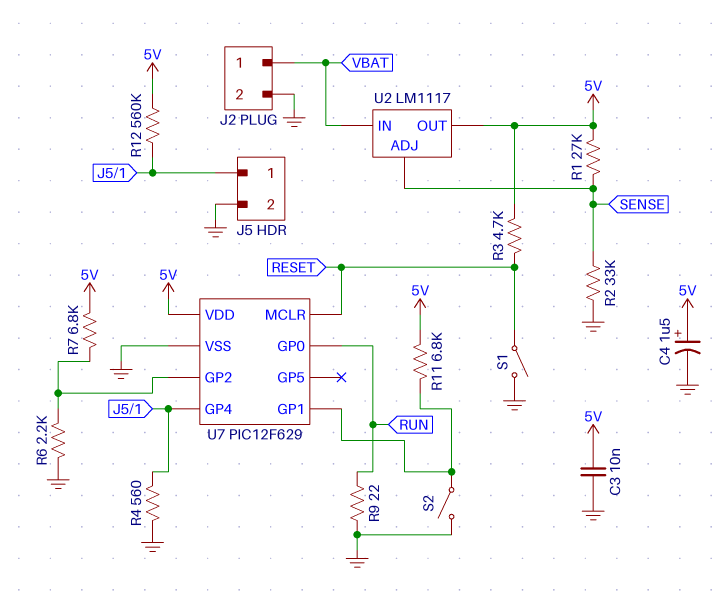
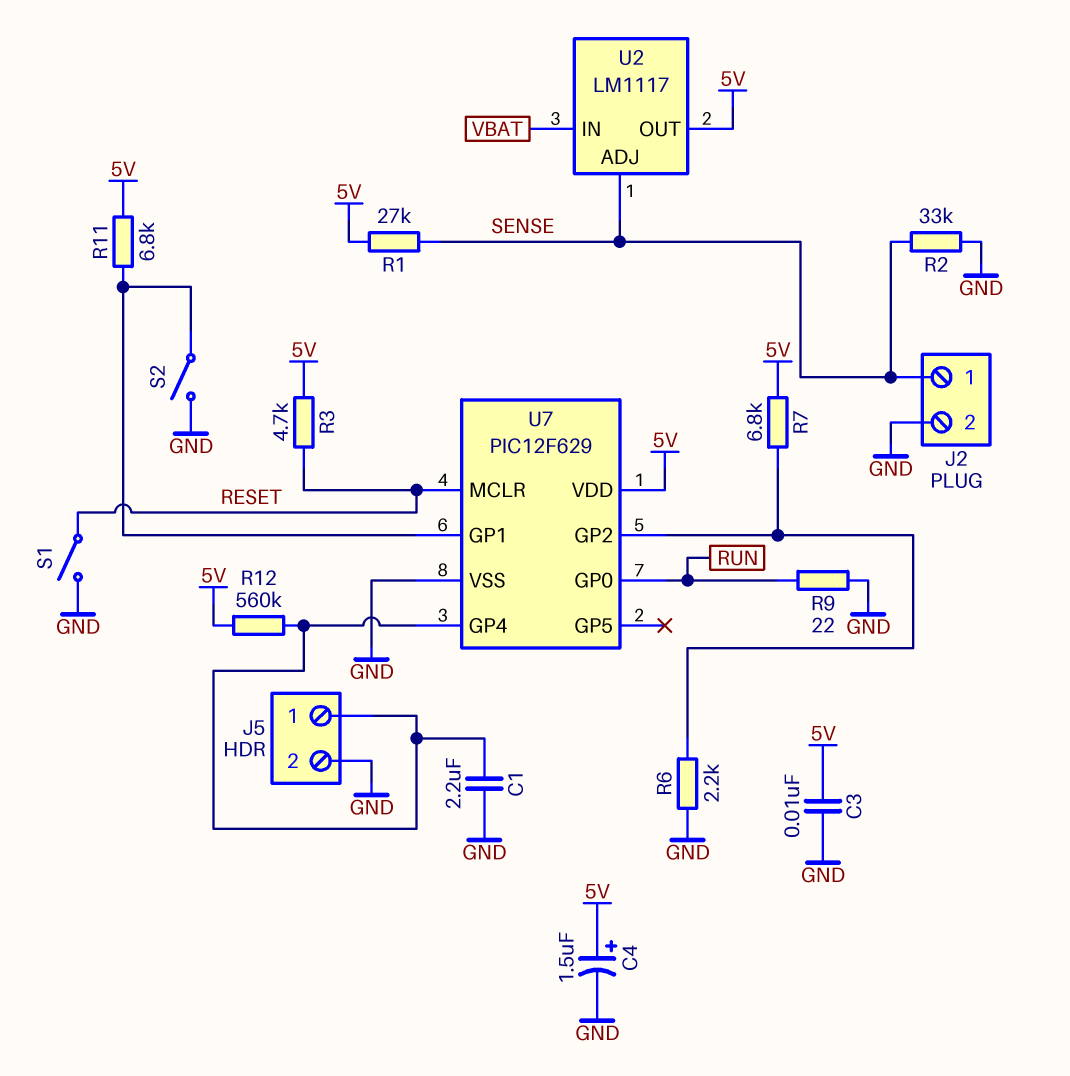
C1: none -> 2.2uF (GND, J5/1)
J2 pin 1: VBAT -> SENSE
R4: 560 (GND, J5/1) -> none

